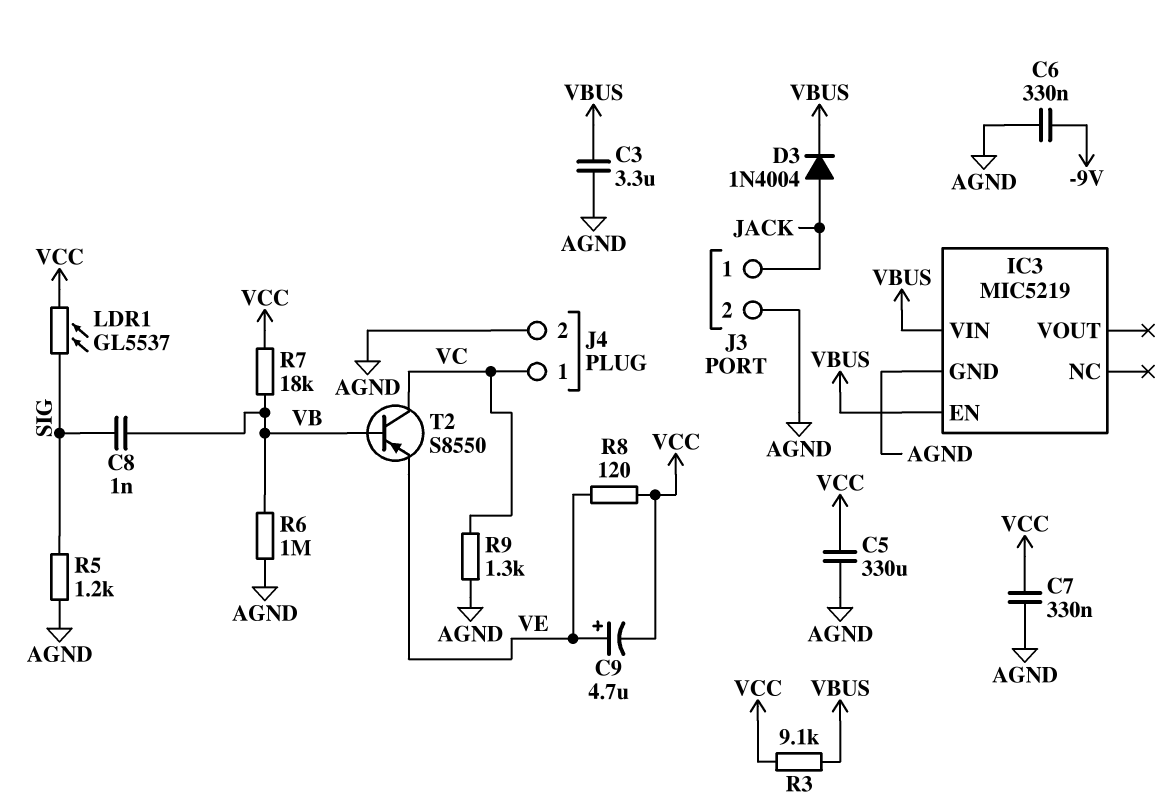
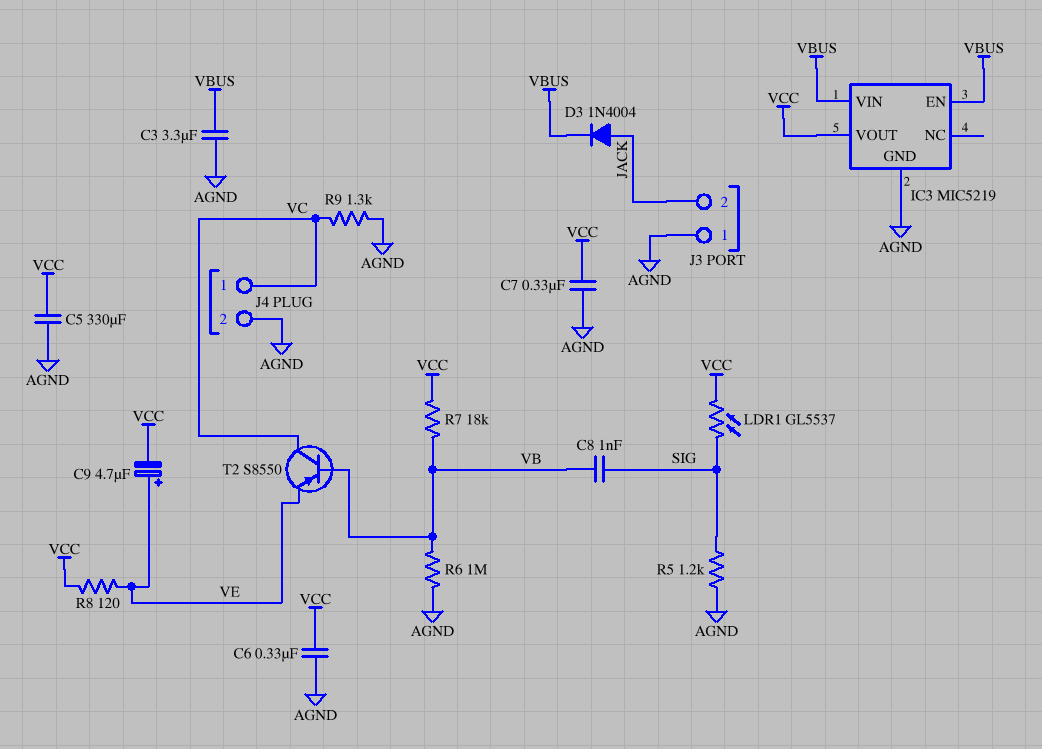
C6: 330nF (-9V, AGND) -> 330nF (AGND, VCC)
IC3 pin VOUT: none -> VCC
J3 pin 1: JACK -> AGND
J3 pin 2: AGND -> JACK
R3: 9.1k (VBUS, VCC) -> none

